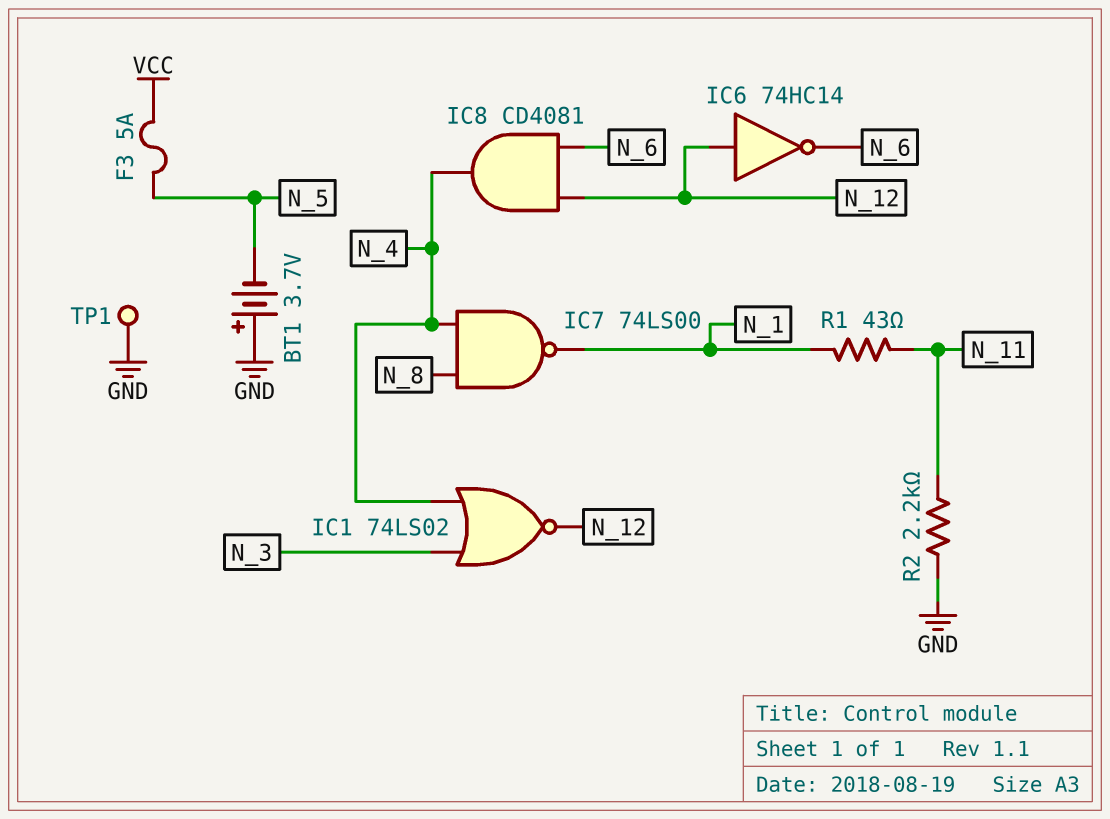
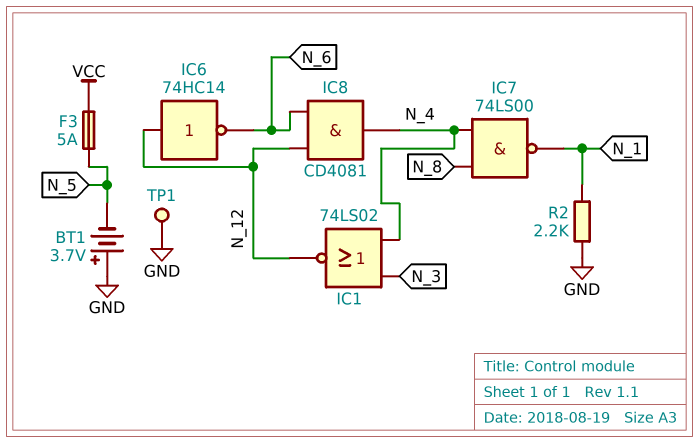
R1: 43 (N_1, N_11) -> none
R2: 2.2k (GND, N_11) -> 2.2k (GND, N_1)

